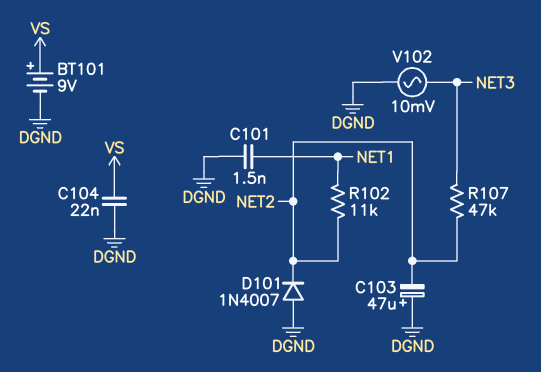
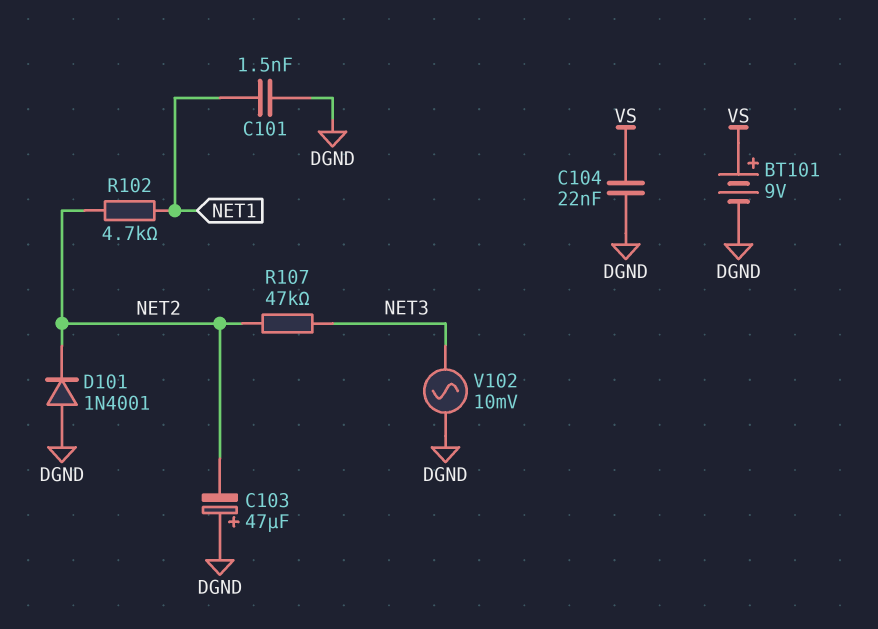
D101: diode 1N4007 (A DGND, K NET2) -> diode 1N4001 (A DGND, K NET2)
R102: 11k (NET1, NET2) -> 4.7k (NET1, NET2)

